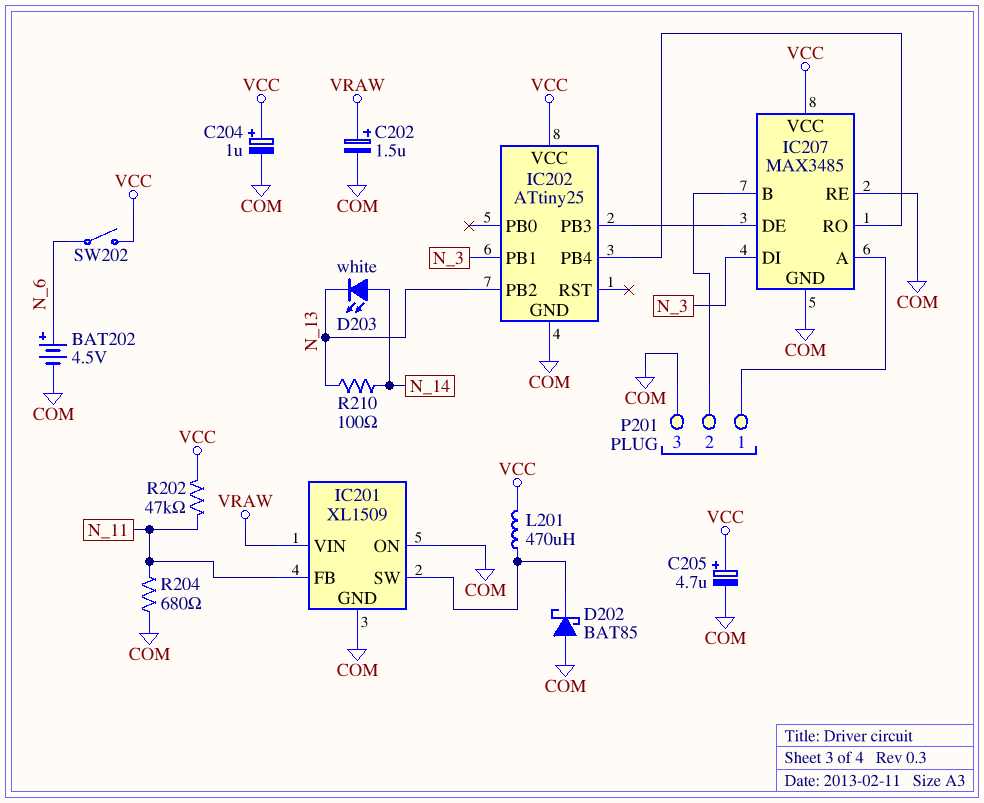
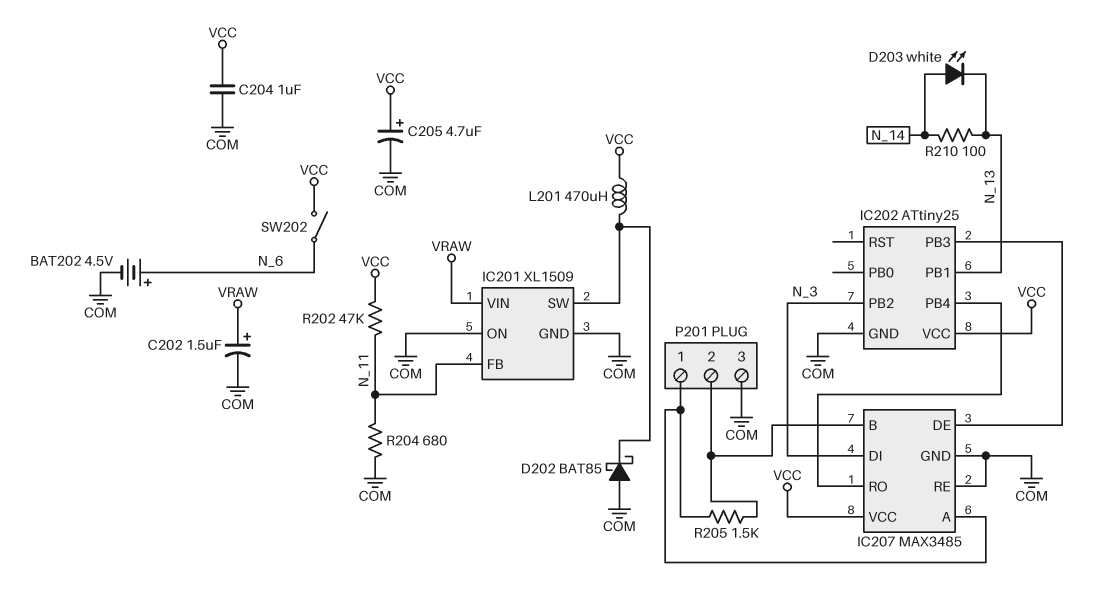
C204: 1uF (plus VCC, minus COM) -> 1uF (COM, VCC)
IC202 pin PB1: N_3 -> N_13
IC202 pin PB2: N_13 -> N_3
R205: none -> 1.5k (IC207/A, IC207/B)

